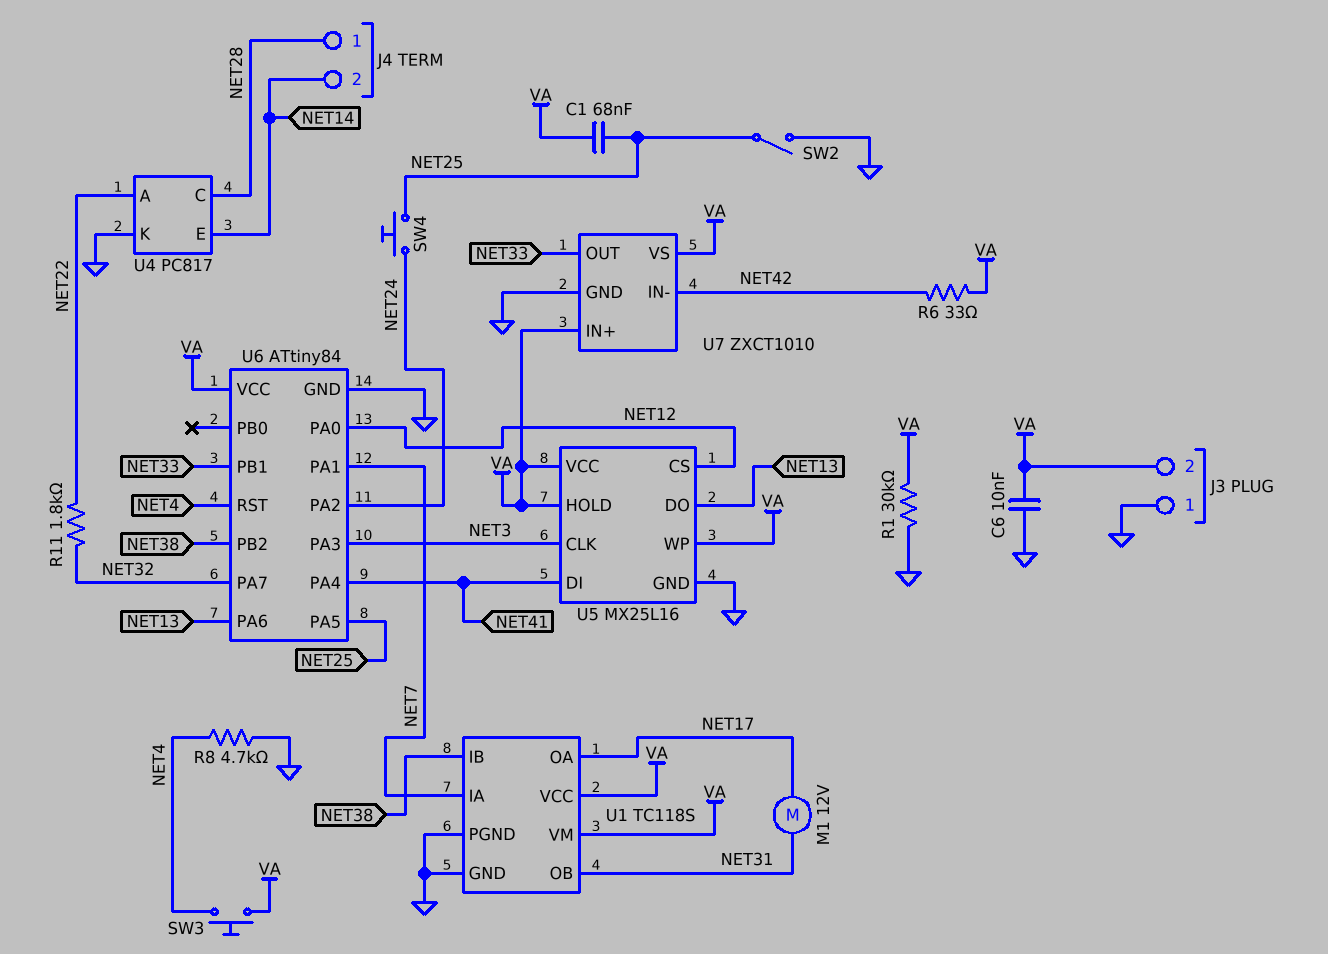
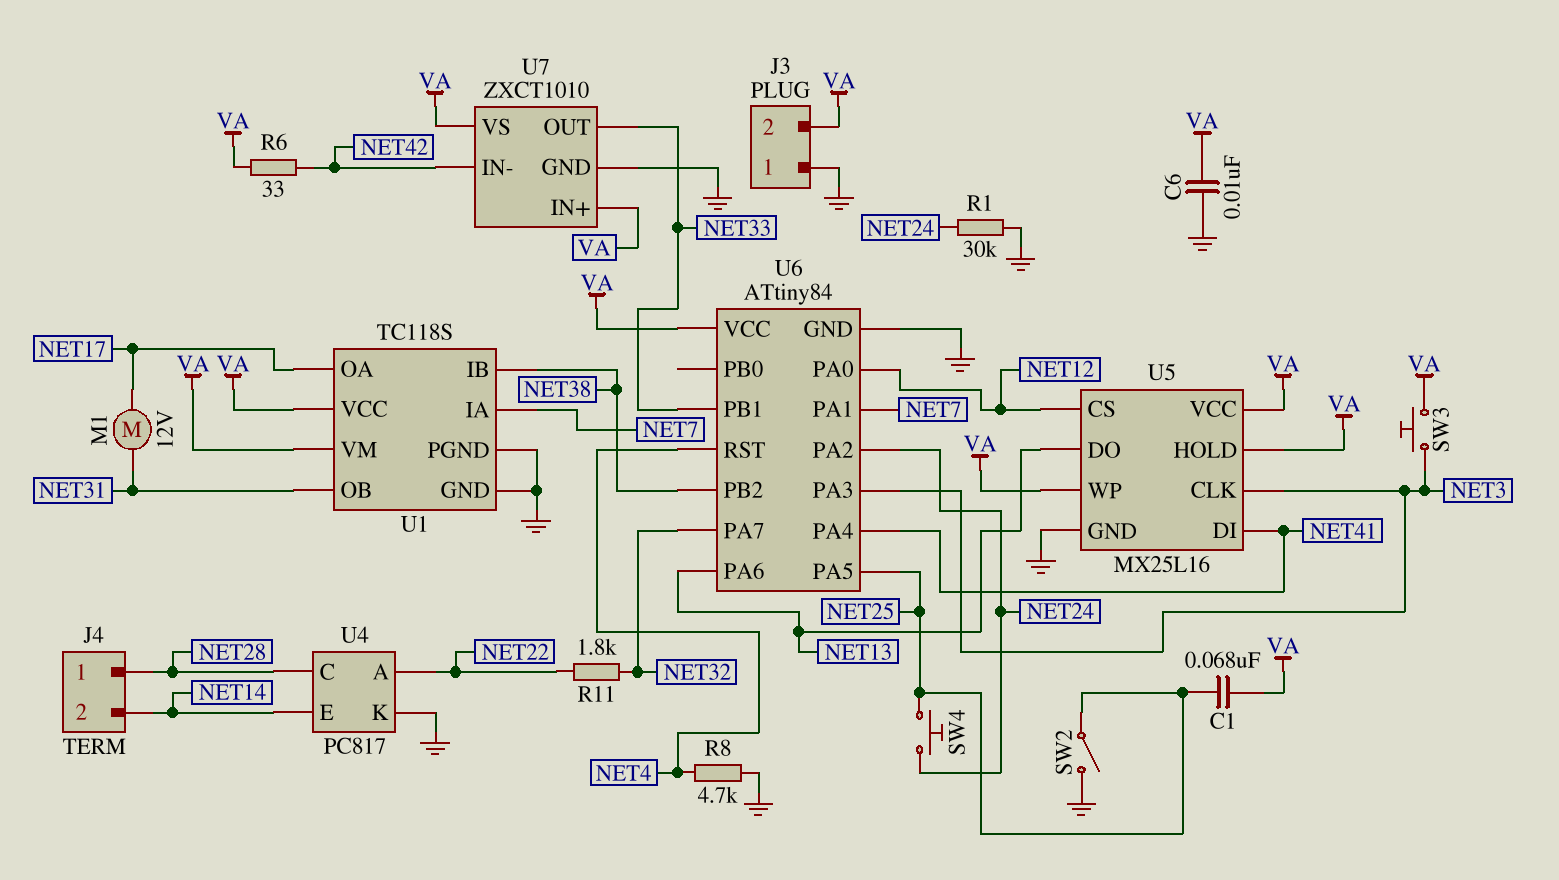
R1: 30k (GND, VA) -> 30k (GND, NET24)
SW3: button (NET4, VA) -> button (NET3, VA)

